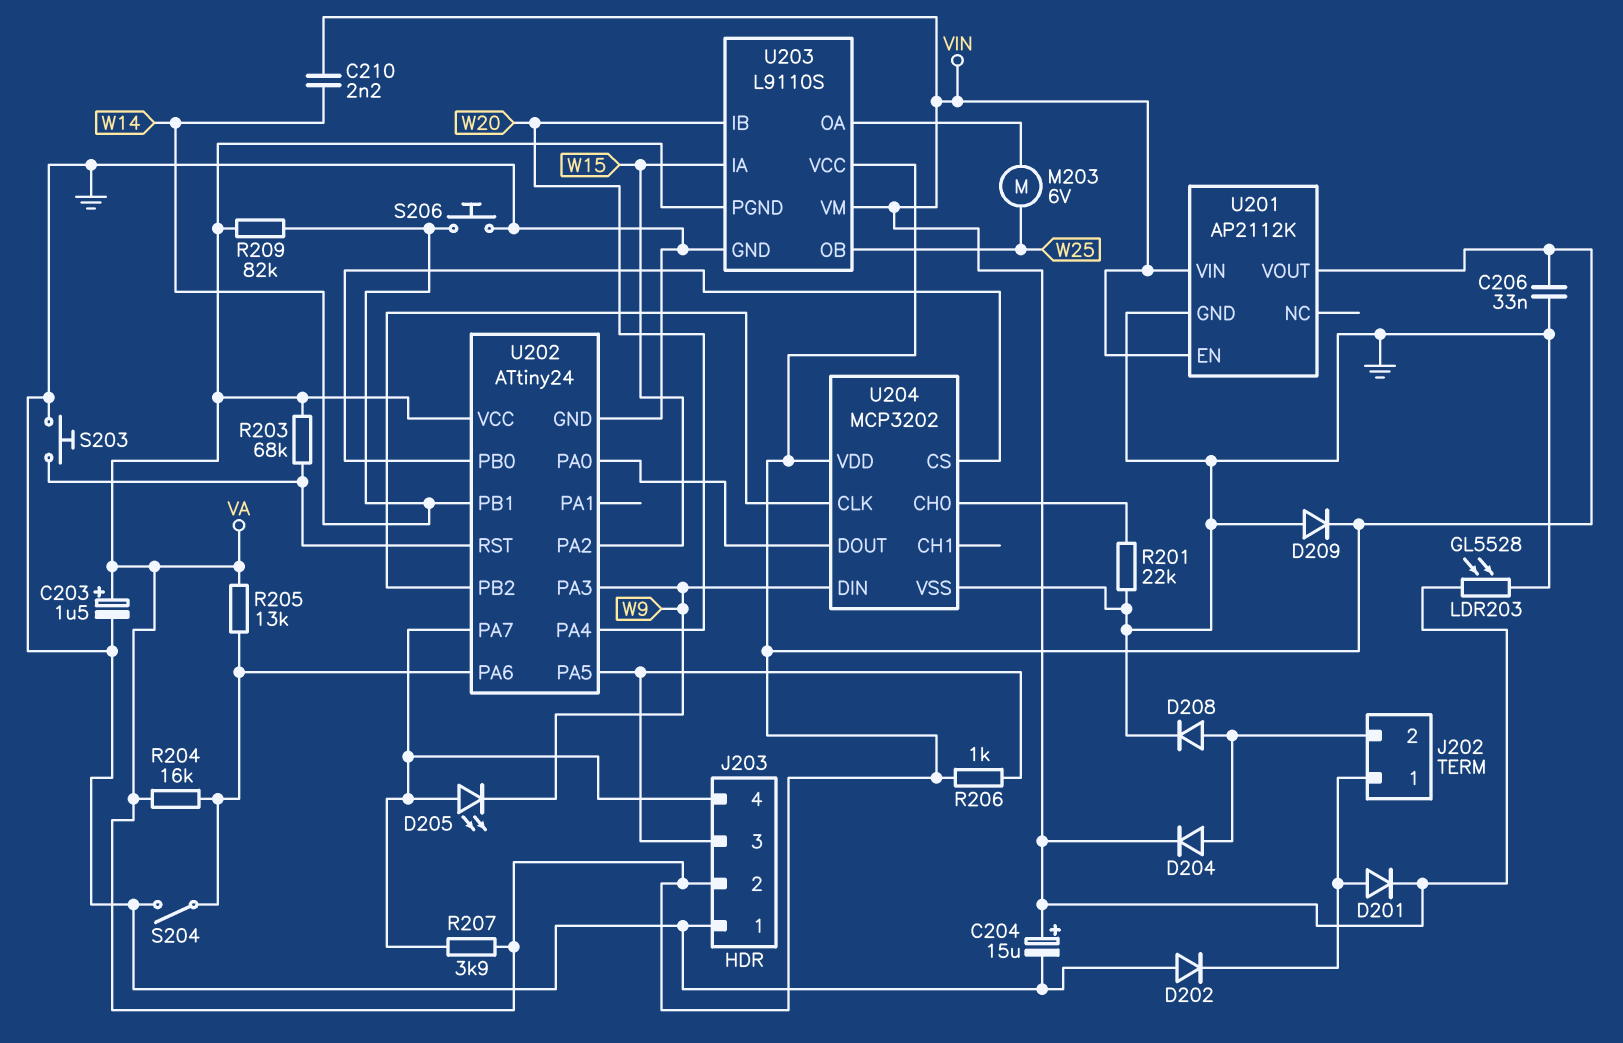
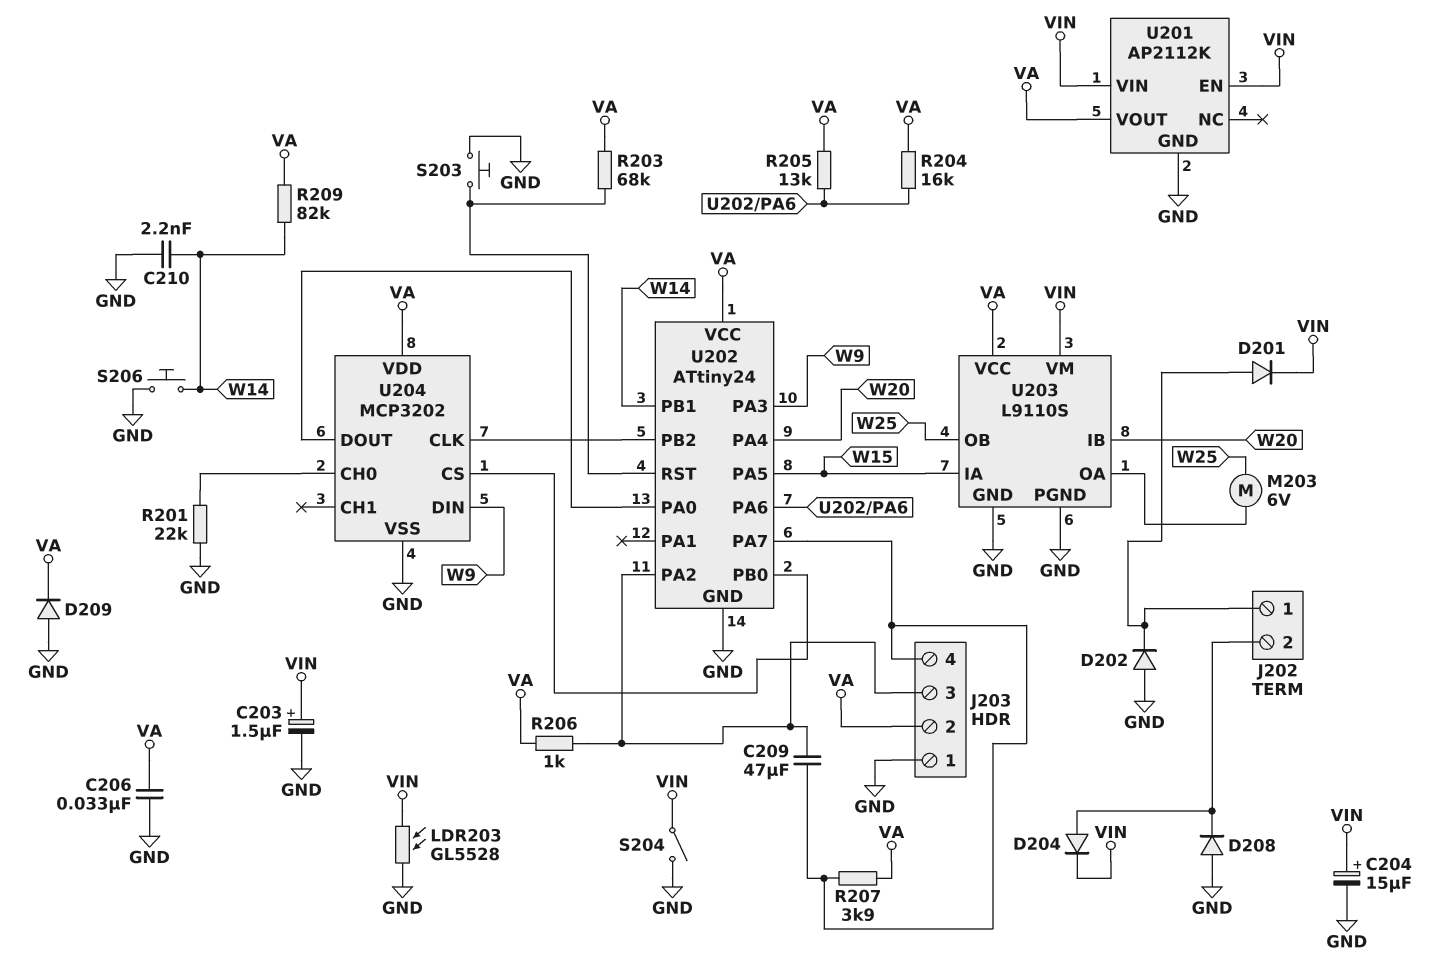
C203: 1.5uF (plus VA, minus GND) -> 1.5uF (plus VIN, minus GND)
C209: none -> 47uF (J203/3, J203/4)
C210: 2.2nF (VIN, W14) -> 2.2nF (GND, W14)
D205: LED (A J203/4, K W9) -> none
D208: diode (A J202/2, K GND) -> diode (A GND, K J202/2)
S204: switch (GND, U202/PA6) -> switch (GND, VIN)
U202 pin PA2: W15 -> J203/3
U202 pin PA5: J203/3 -> W15
U203 pin PGND: VA -> GND

